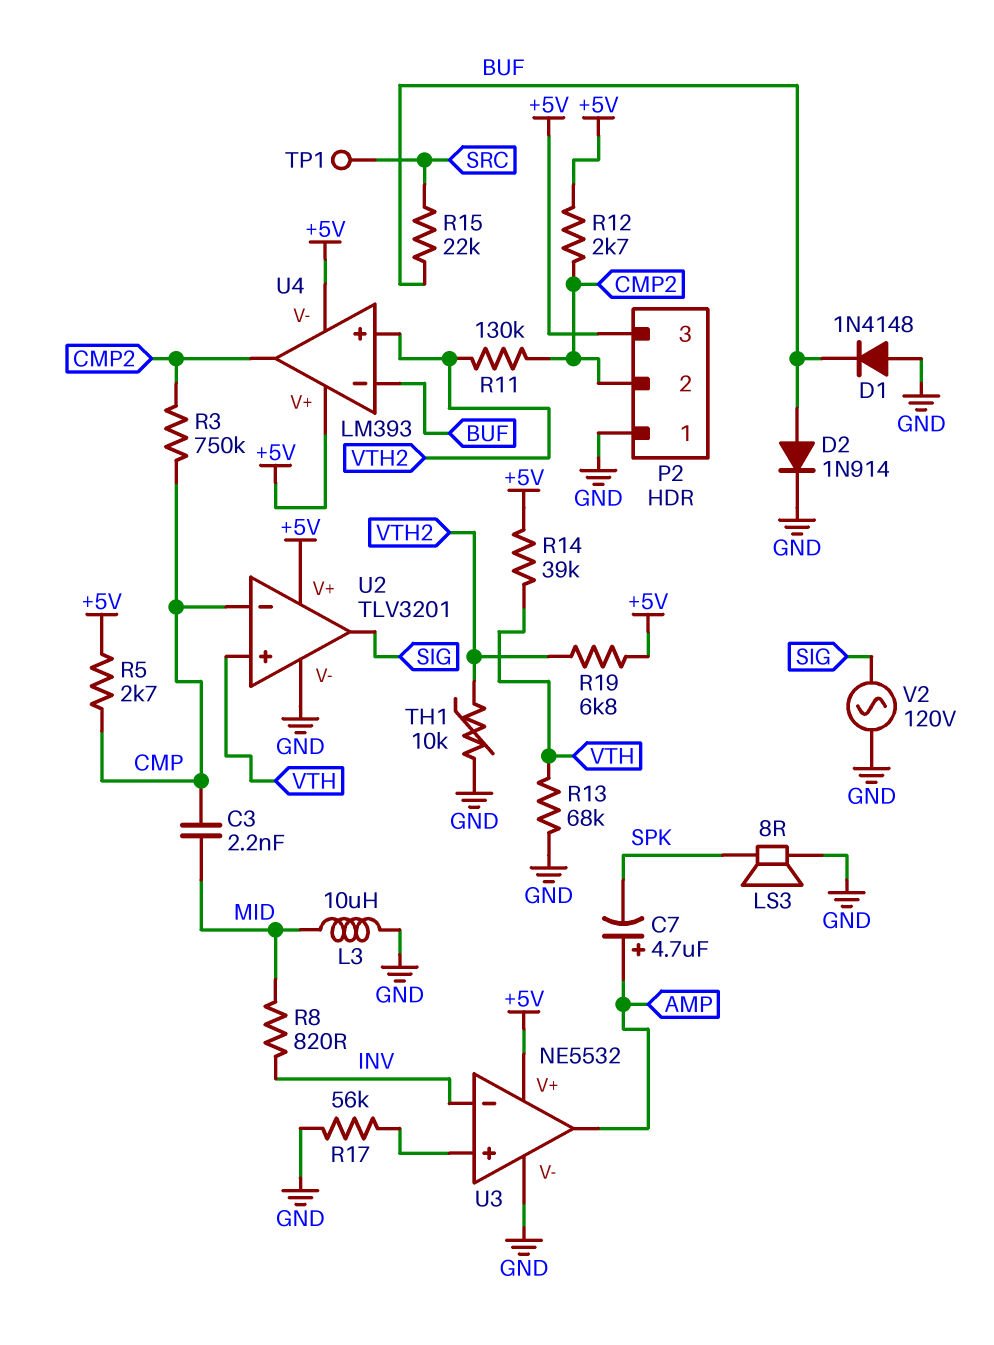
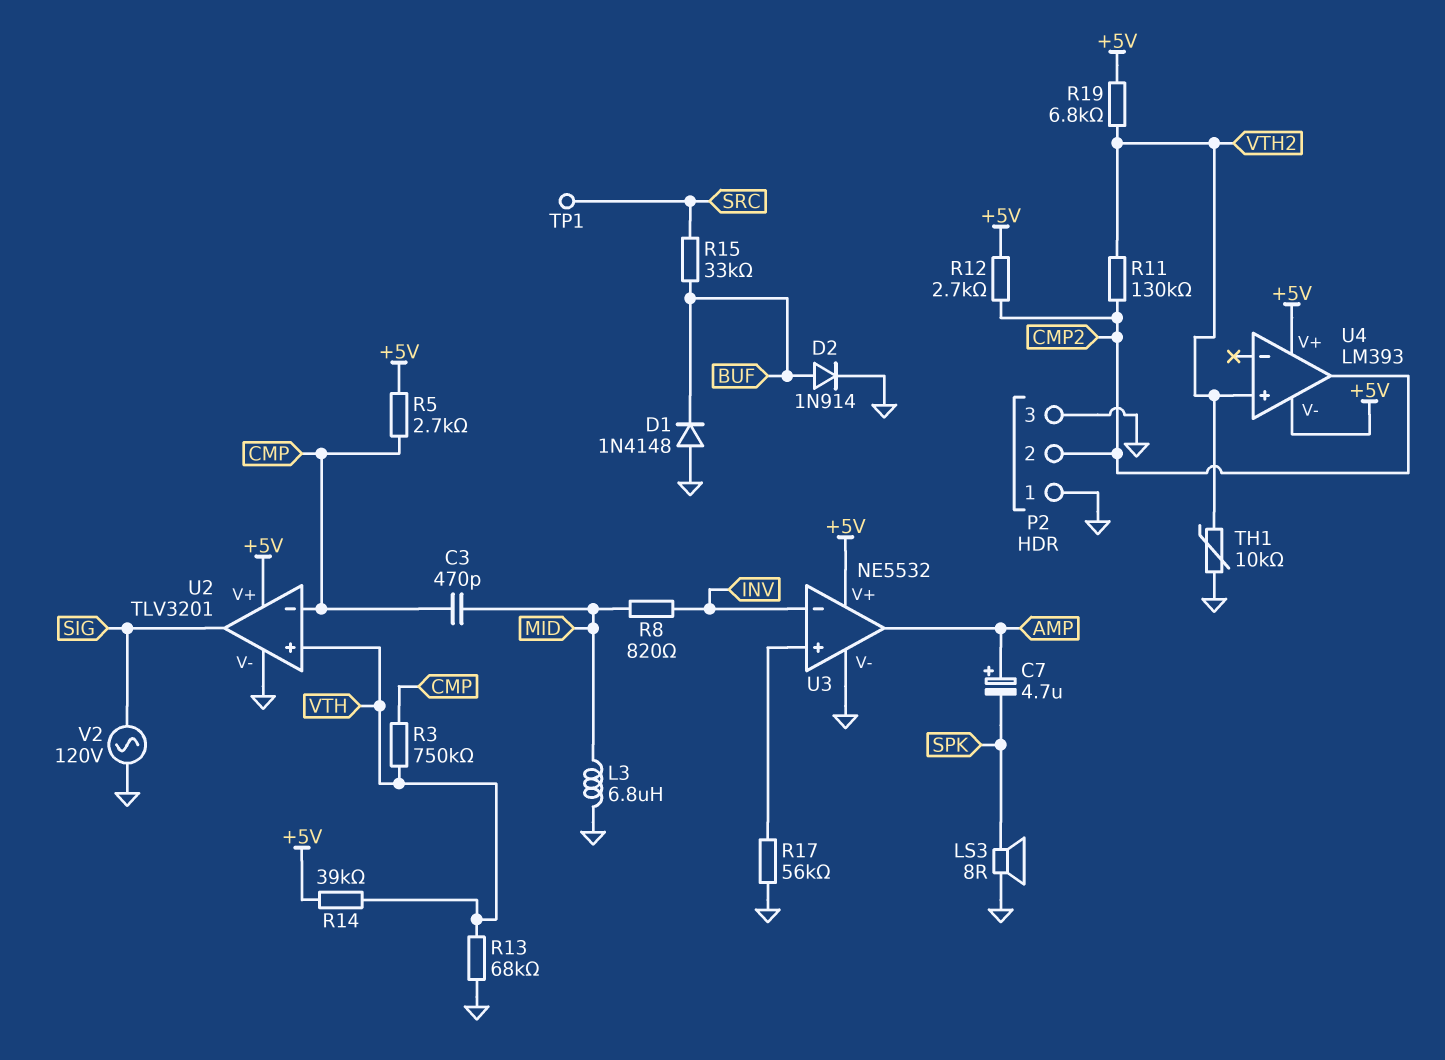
C3: 2.2nF (CMP, MID) -> 470pF (CMP, MID)
L3: 10uH (GND, MID) -> 6.8uH (GND, MID)
P2 pin 3: +5V -> GND
R3: 750k (CMP, CMP2) -> 750k (CMP, VTH)
R15: 22k (BUF, SRC) -> 33k (BUF, SRC)
U4 pin in-: BUF -> none

